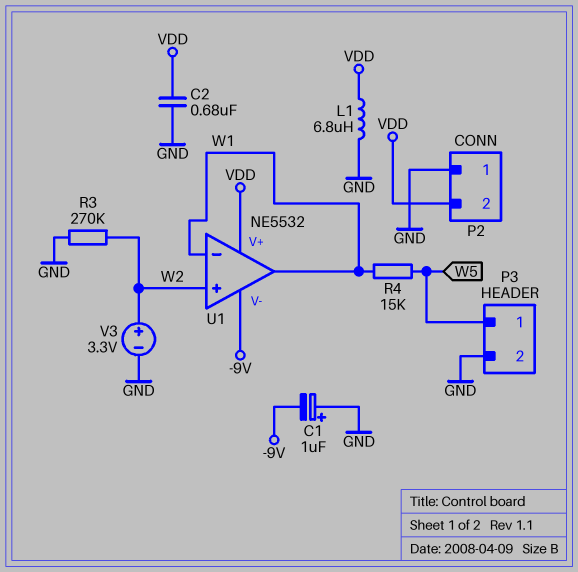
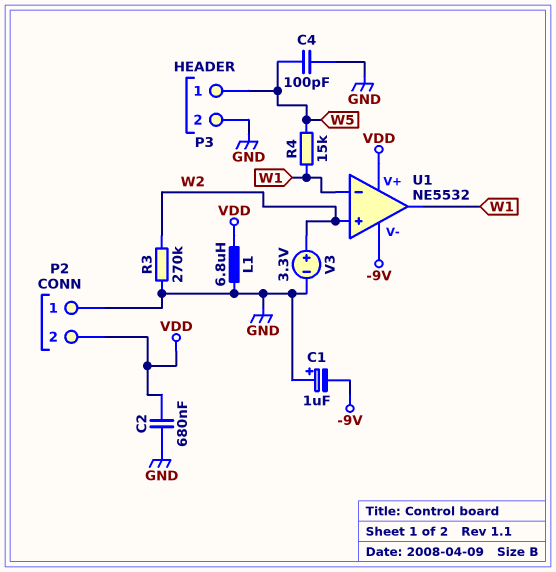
C4: none -> 100pF (GND, W5)

